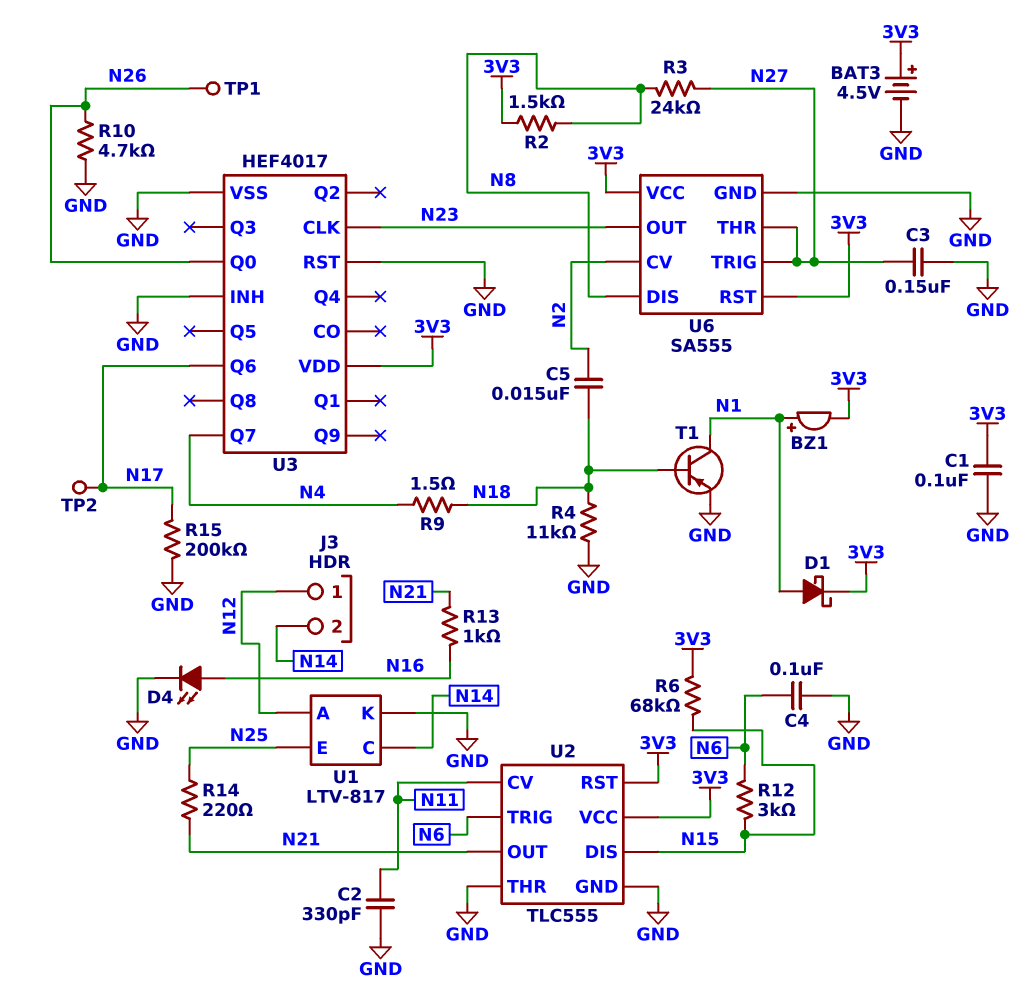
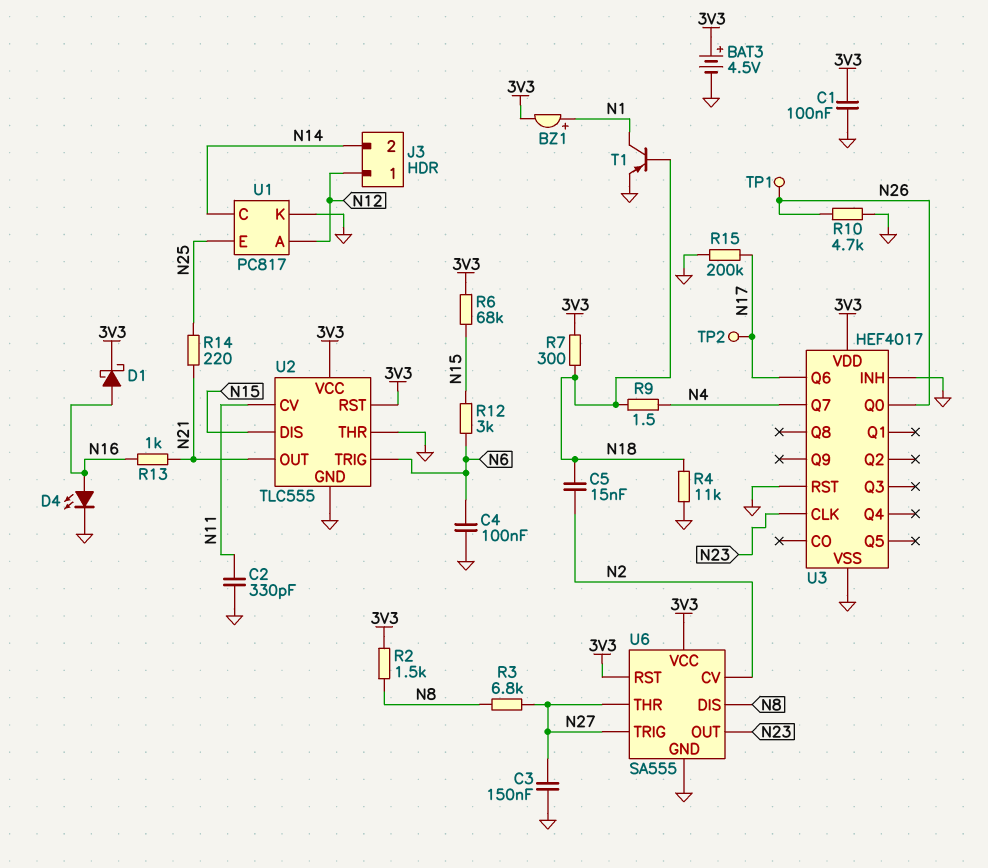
D1: schottky (A N1, K 3V3) -> schottky (A N16, K 3V3)
R3: 24k (N8, N27) -> 6.8k (N8, N27)
R7: none -> 300 (3V3, N18)
U1: LTV-817 -> PC817

